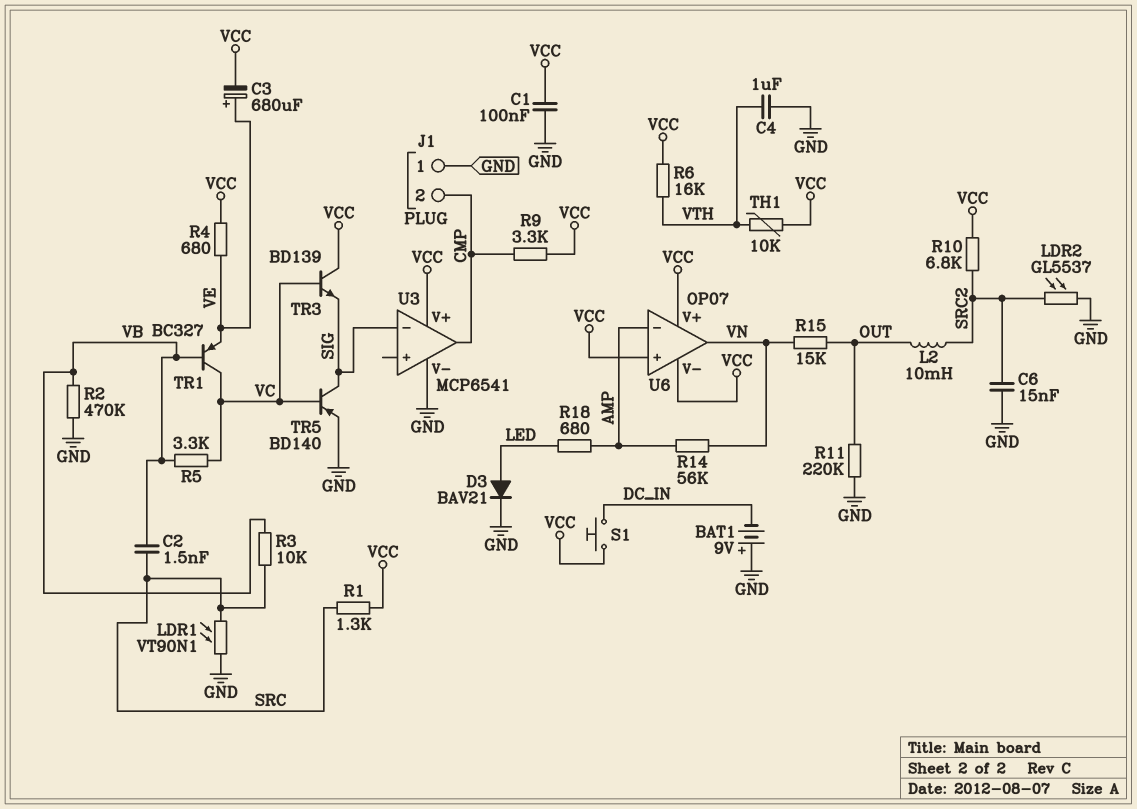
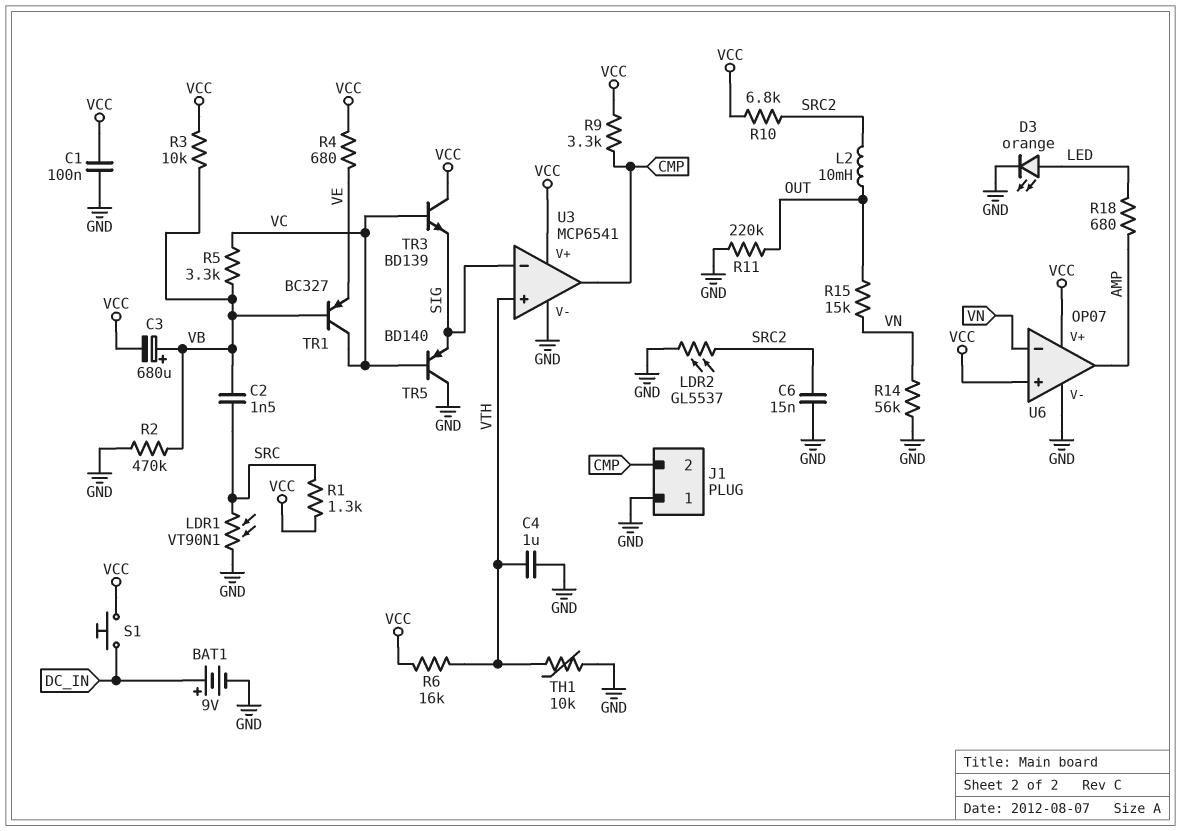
BAT1: 9V (plus GND, minus DC_IN) -> 9V (plus DC_IN, minus GND)
C3: 680uF (plus VE, minus VCC) -> 680uF (plus VB, minus VCC)
D3: diode BAV21 (A LED, K GND) -> LED orange (A LED, K GND)
R3: 10k (SRC, VB) -> 10k (VB, VCC)
R14: 56k (AMP, VN) -> 56k (GND, VN)
TH1: 10k (VCC, VTH) -> 10k (GND, VTH)
TR5: PNP BD140 (B VC, C SIG, E GND) -> PNP BD140 (B VC, C GND, E SIG)
U3 pin in+: none -> VTH
U6 pin V-: VCC -> GND
U6 pin in-: AMP -> VN
U6 pin out: VN -> AMP

